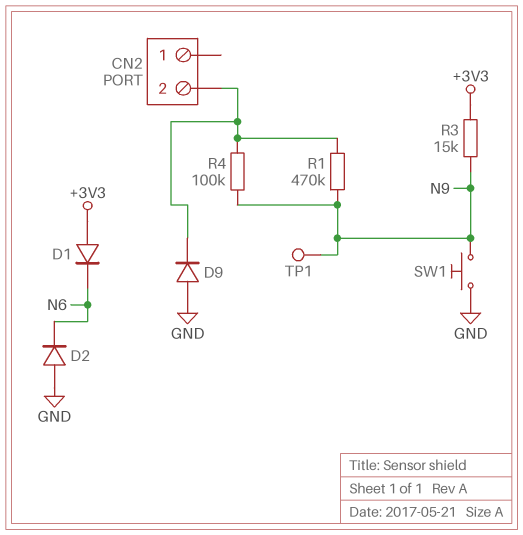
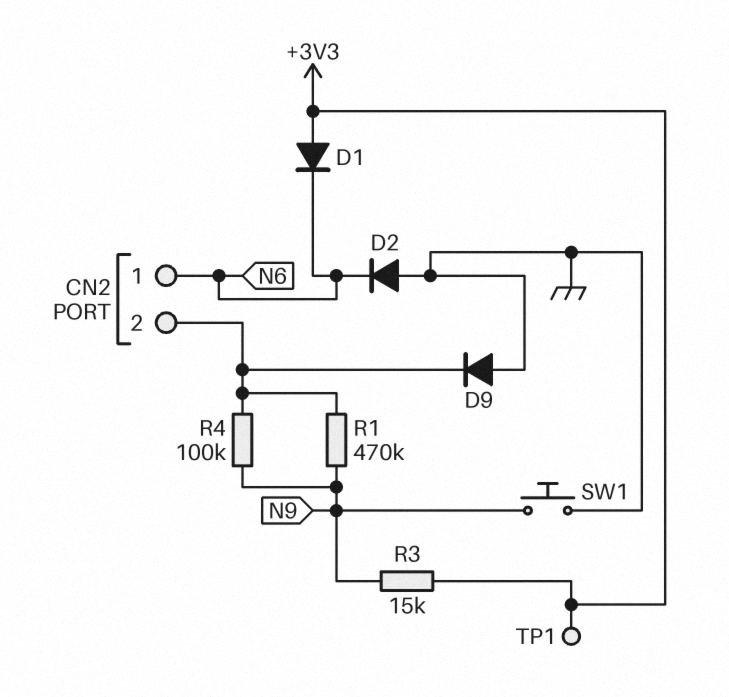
CN2 pin 1: none -> N6
TP1: test point (N9) -> test point (+3V3)

